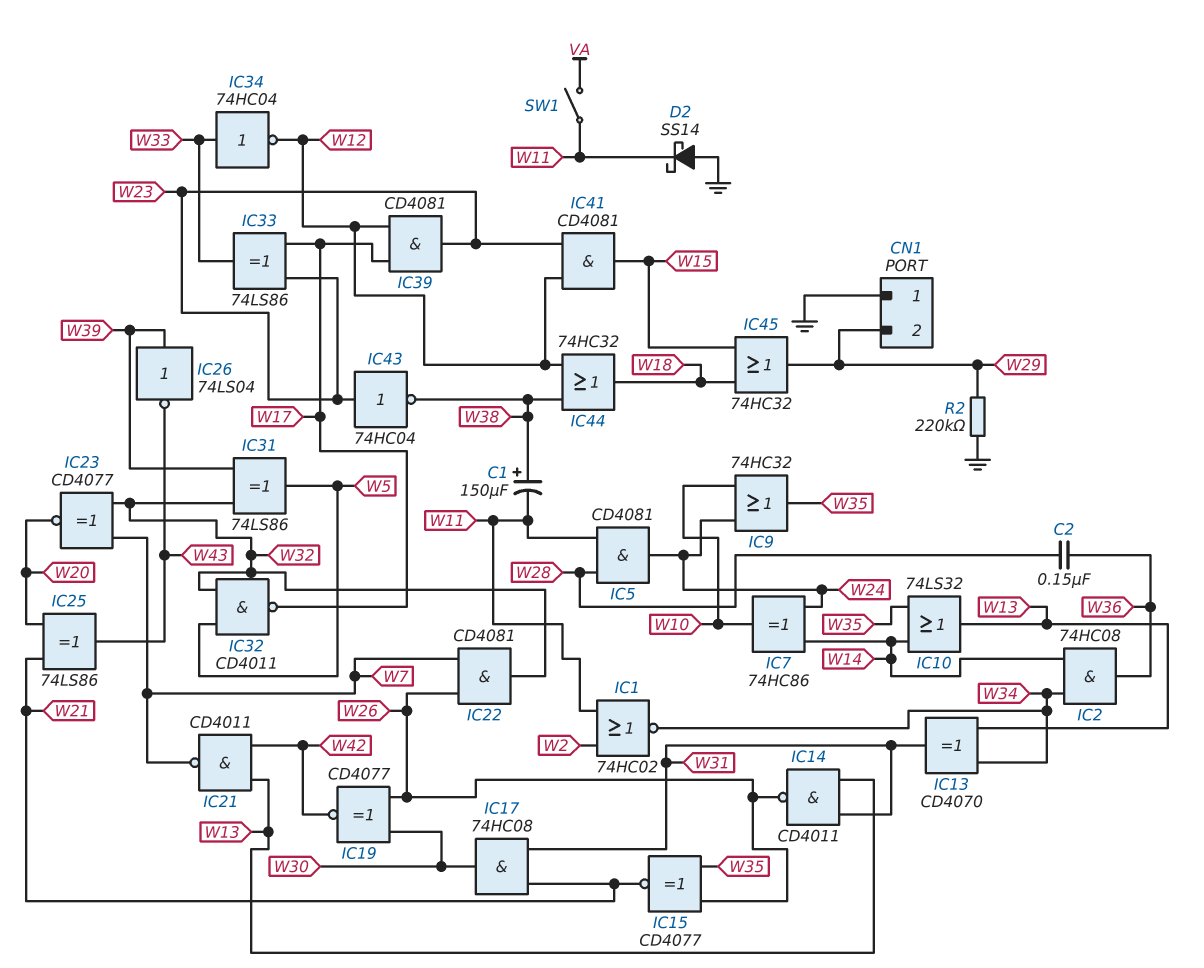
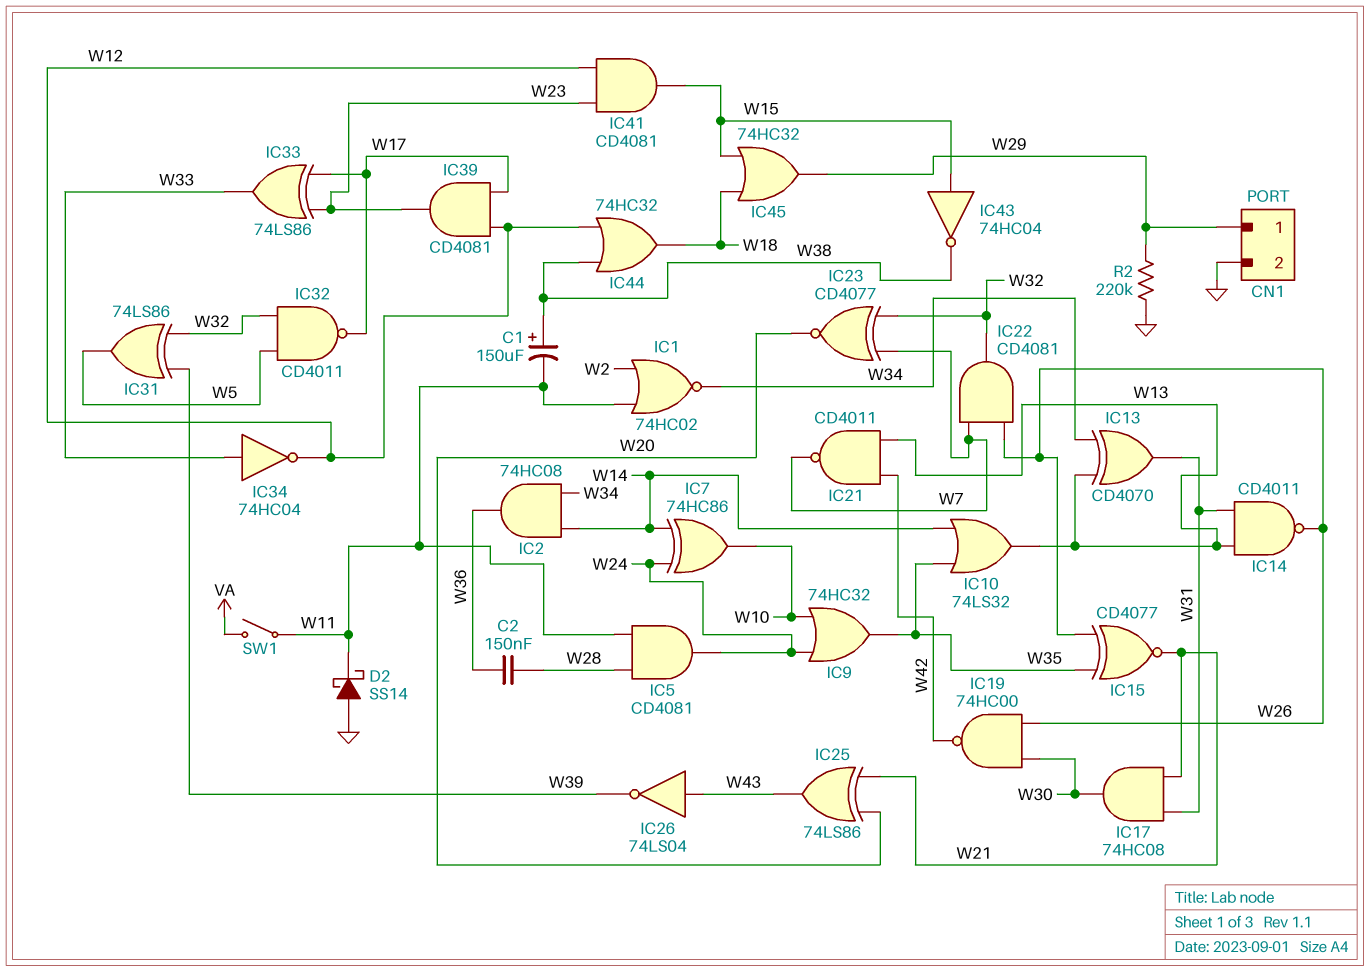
CN1 pin 1: GND -> W29
CN1 pin 2: W29 -> GND
IC19: XNOR CD4077 (in W26, in W30, out W42) -> NAND 74HC00 (in W26, in W30, out W42)
IC26: NOT 74LS04 (in W39, out W43) -> NOT 74LS04 (in W43, out W39)
IC43: NOT 74HC04 (in W23, out W38) -> NOT 74HC04 (in W15, out W38)

